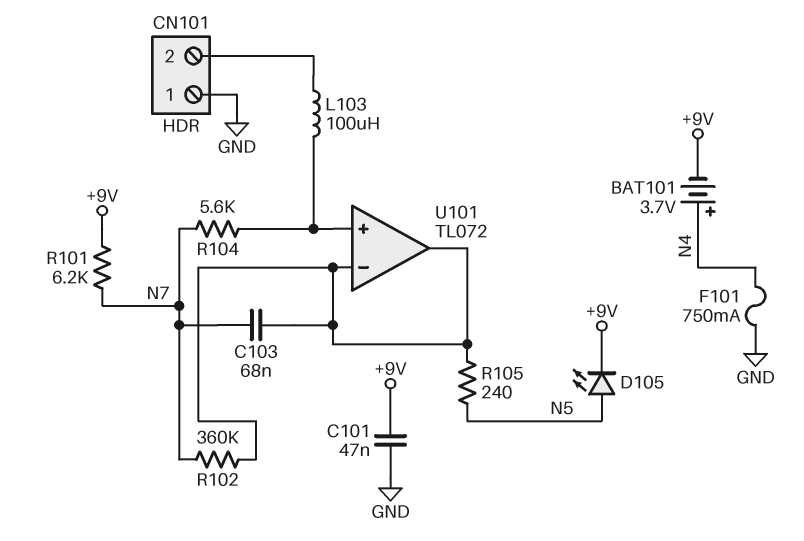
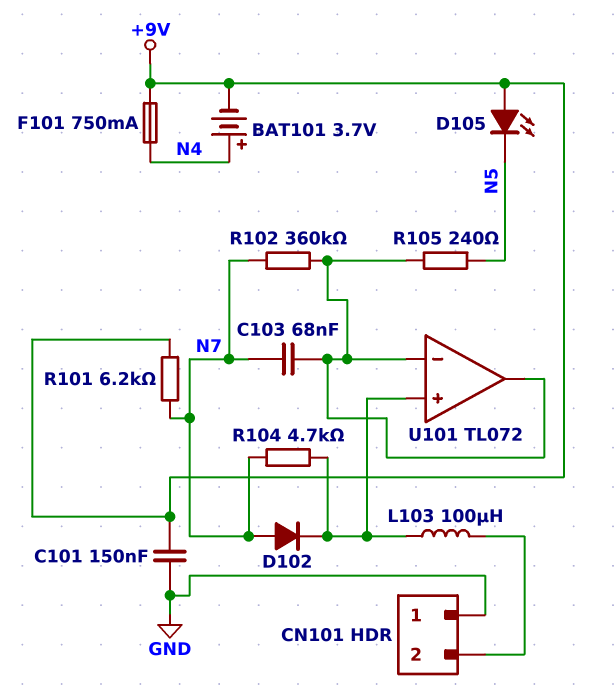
C101: 47nF (+9V, GND) -> 150nF (+9V, GND)
D102: none -> diode (A N7, K U101/in+)
D105: LED (A N5, K +9V) -> LED (A +9V, K N5)
F101: 750mA (GND, N4) -> 750mA (+9V, N4)
R104: 5.6k (N7, U101/in+) -> 4.7k (N7, U101/in+)

